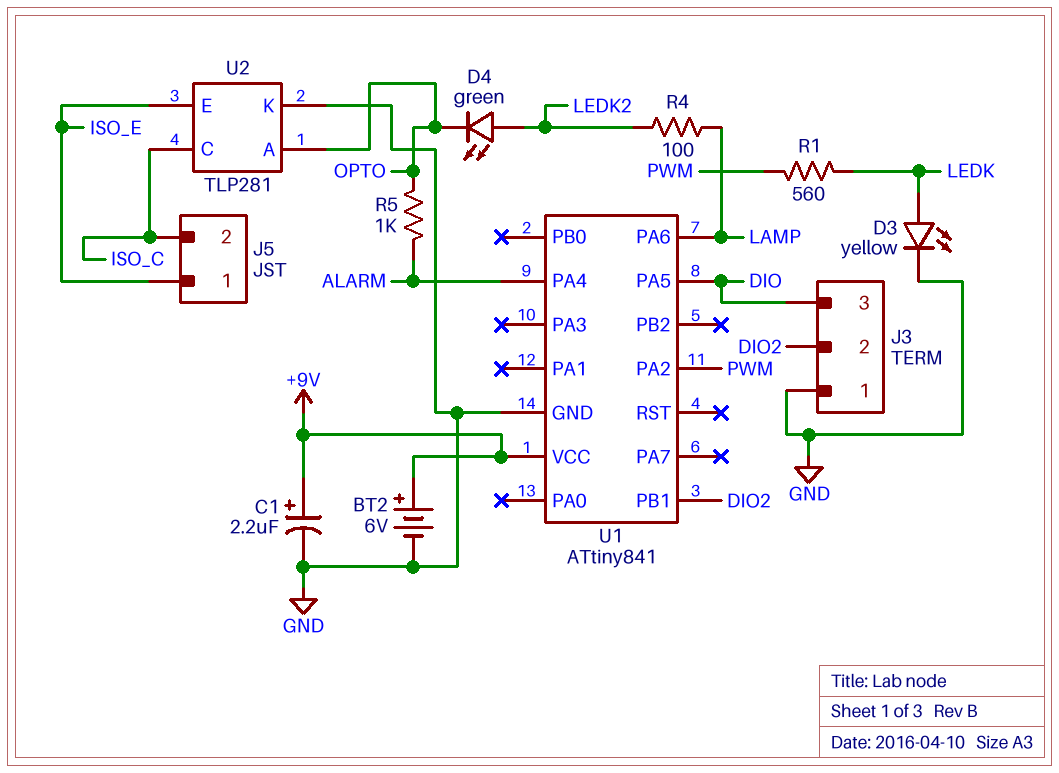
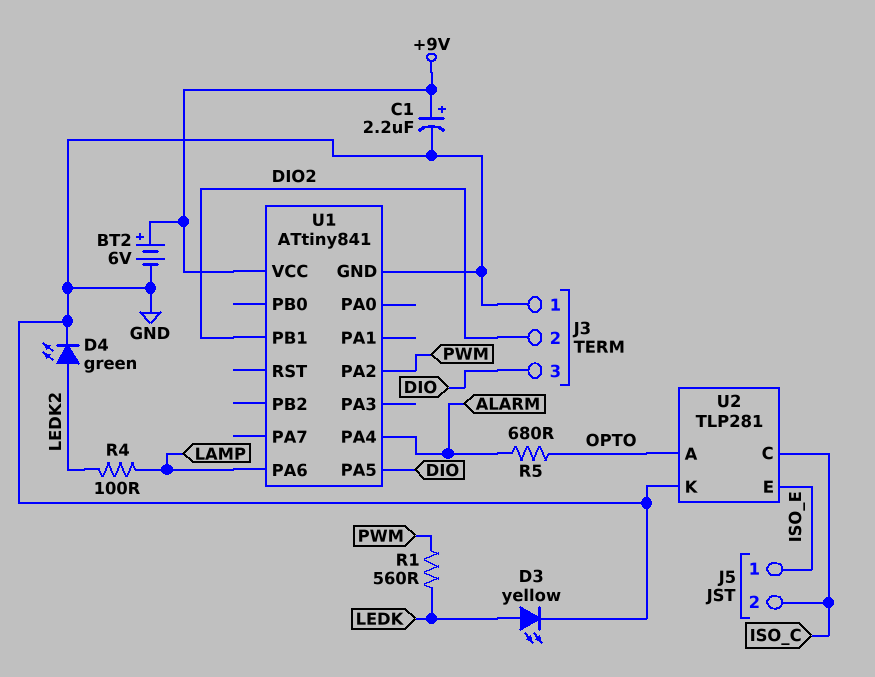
D4: LED green (A LEDK2, K OPTO) -> LED green (A LEDK2, K GND)
R5: 1k (ALARM, OPTO) -> 680 (ALARM, OPTO)

